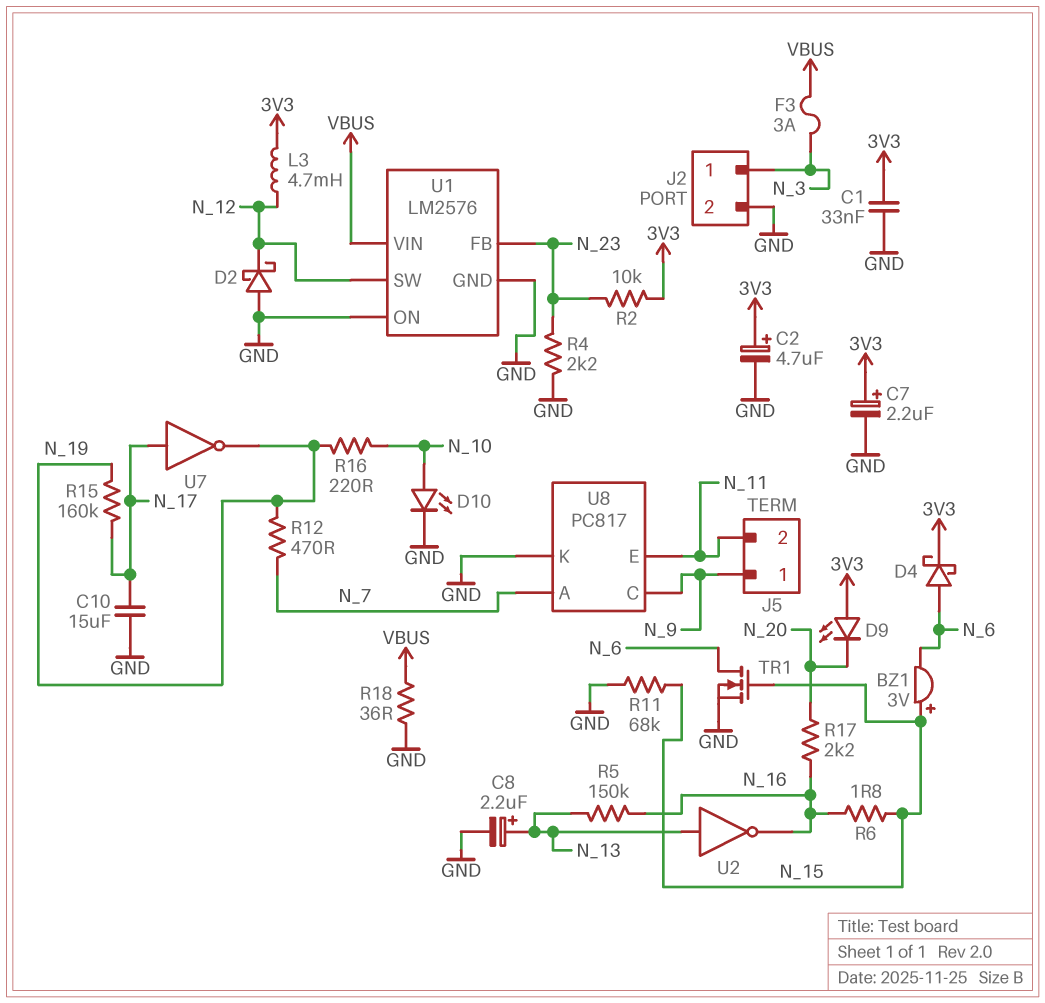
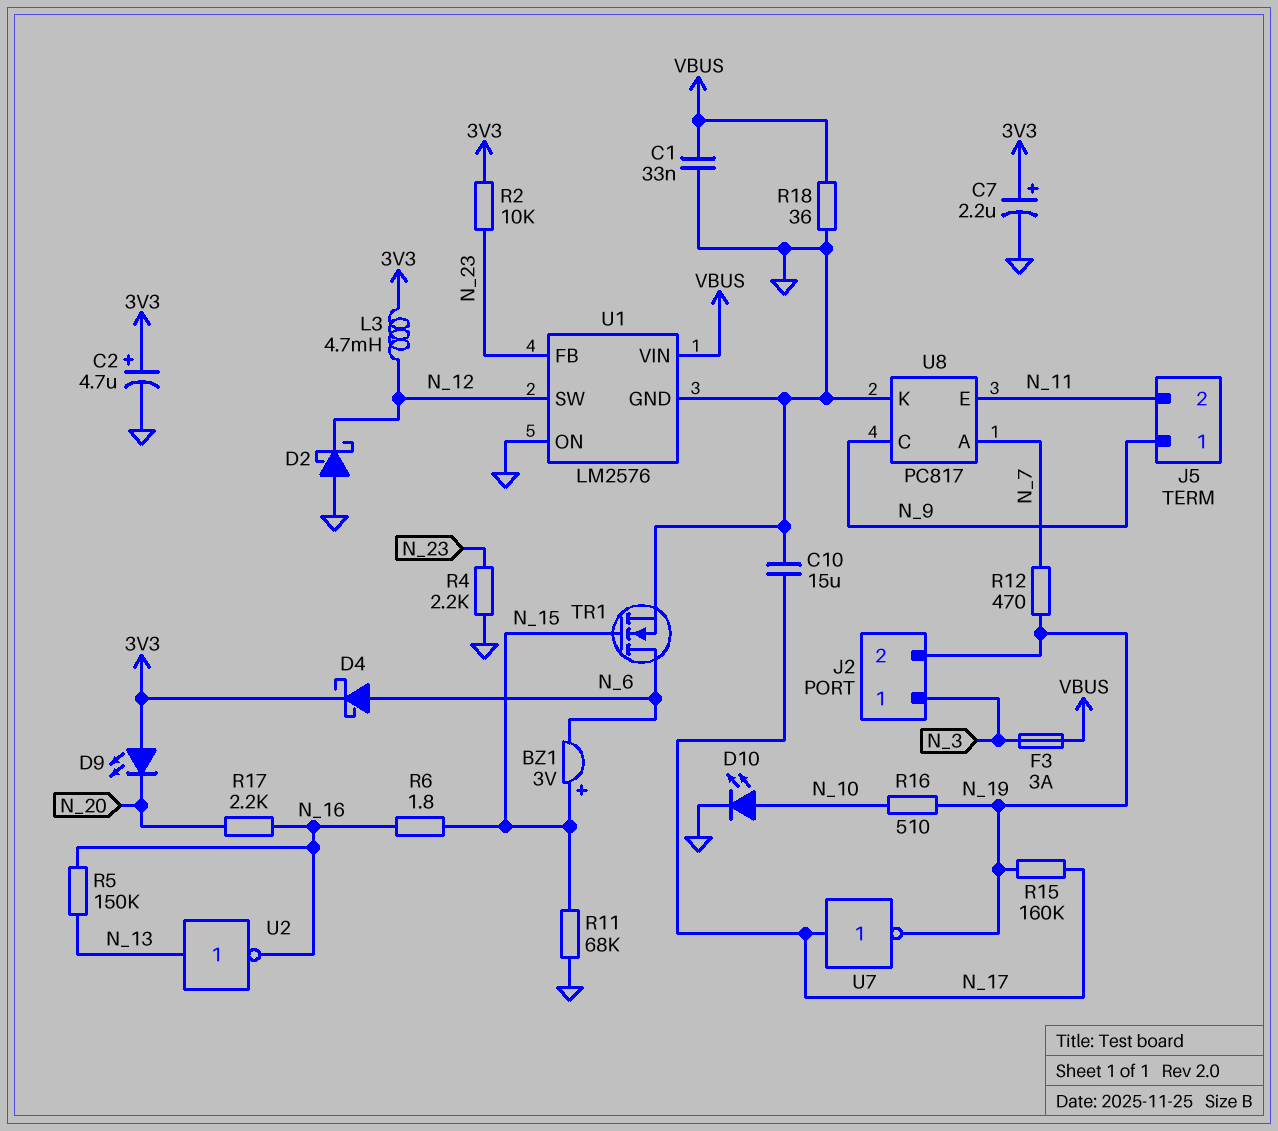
C1: 33nF (3V3, GND) -> 33nF (GND, VBUS)
C8: 2.2uF (plus N_13, minus GND) -> none
J2 pin 2: GND -> N_19
R16: 220 (N_10, N_19) -> 510 (N_10, N_19)

